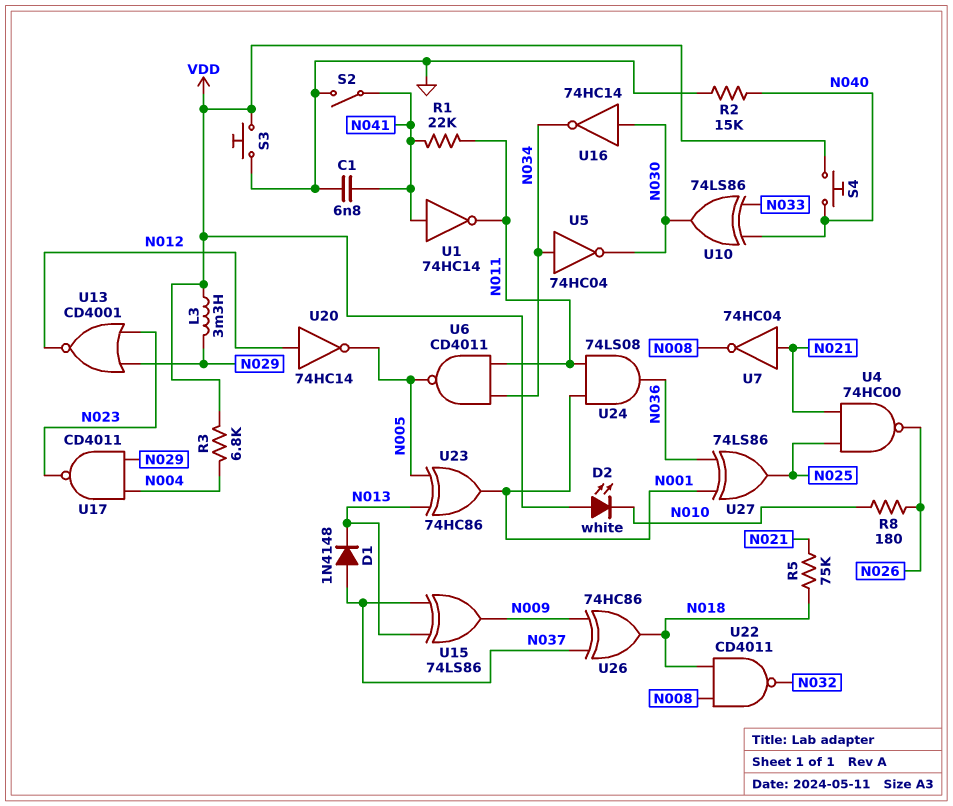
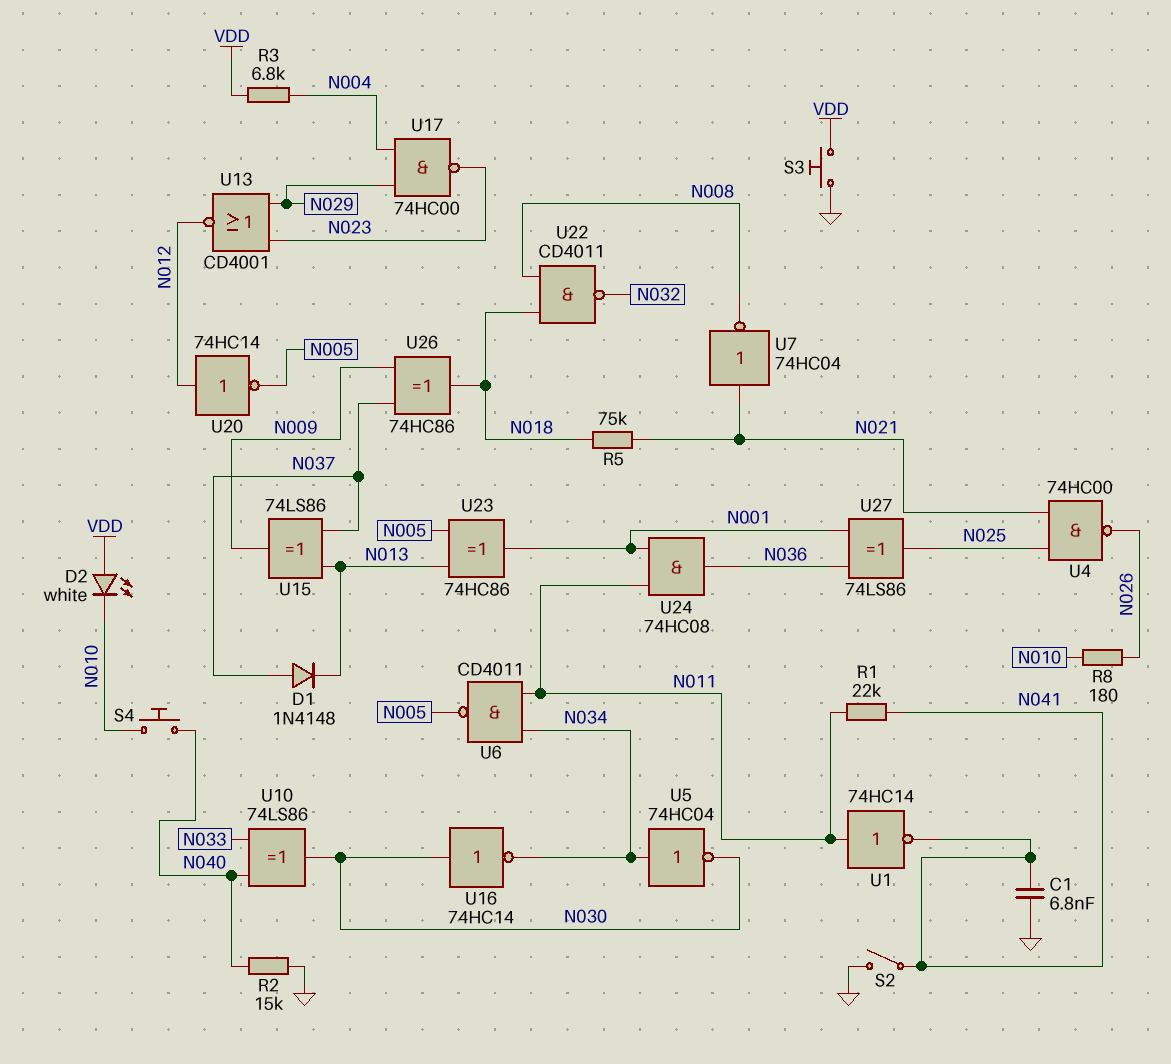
L3: 3.3mH (N029, VDD) -> none
S4: button (N040, VDD) -> button (N010, N040)
U1: NOT 74HC14 (in N041, out N011) -> NOT 74HC14 (in N011, out N041)
U17: NAND CD4011 (in N004, in N029, out N023) -> NAND 74HC00 (in N004, in N029, out N023)
U24: AND 74LS08 (in N001, in N011, out N036) -> AND 74HC08 (in N001, in N011, out N036)

